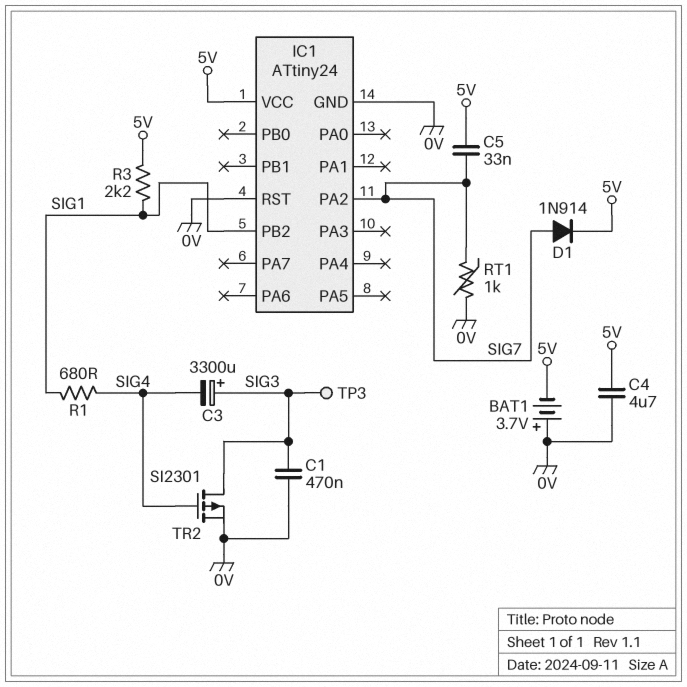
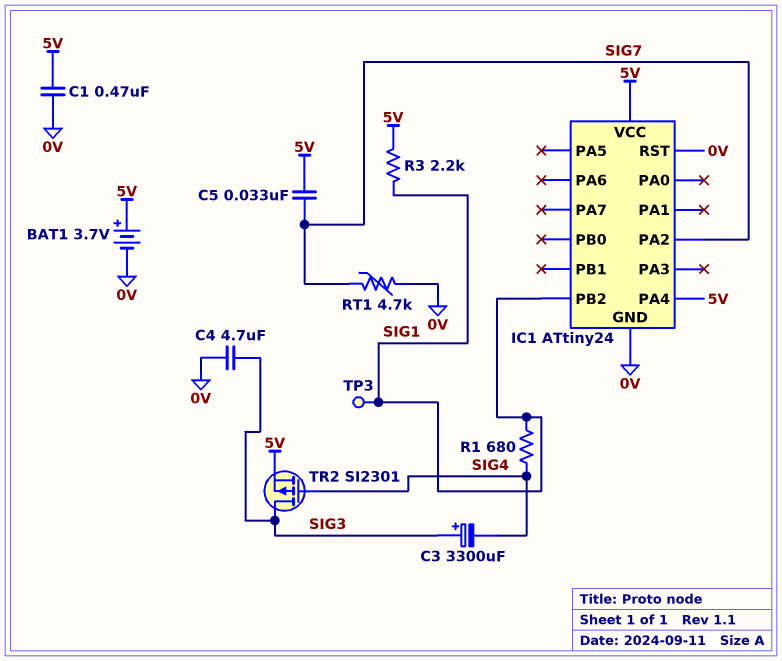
BAT1: 3.7V (plus 0V, minus 5V) -> 3.7V (plus 5V, minus 0V)
C1: 470nF (0V, SIG3) -> 470nF (0V, 5V)
C4: 4.7uF (0V, 5V) -> 4.7uF (0V, SIG3)
D1: diode 1N914 (A SIG7, K 5V) -> none
IC1 pin PA4: none -> 5V
RT1: 1k (0V, SIG7) -> 4.7k (0V, SIG7)
TP3: test point (SIG3) -> test point (SIG1)
TR2: PMOS SI2301 (G SIG4, D SIG3, S 0V) -> PMOS SI2301 (G SIG4, D SIG3, S 5V)

